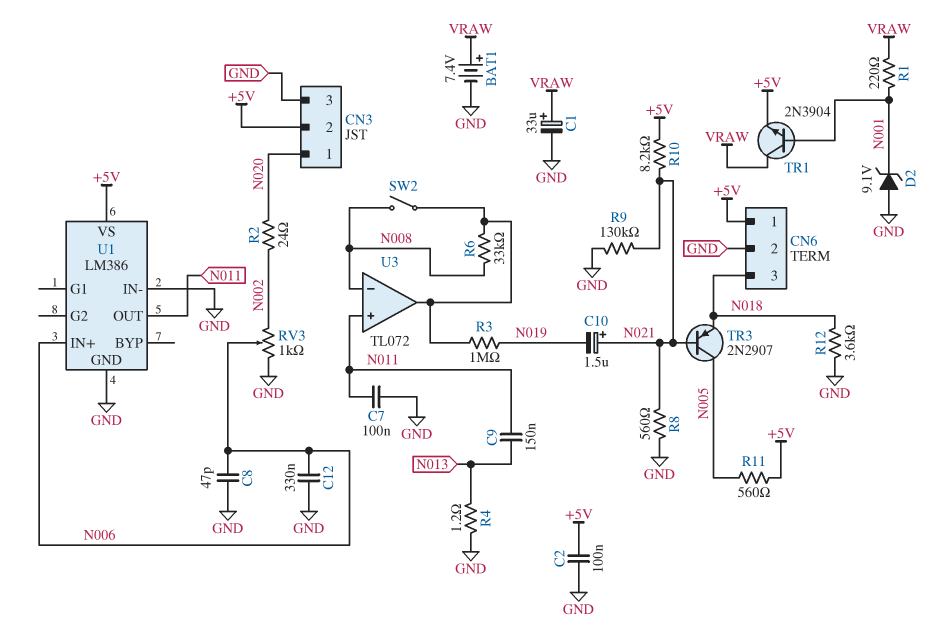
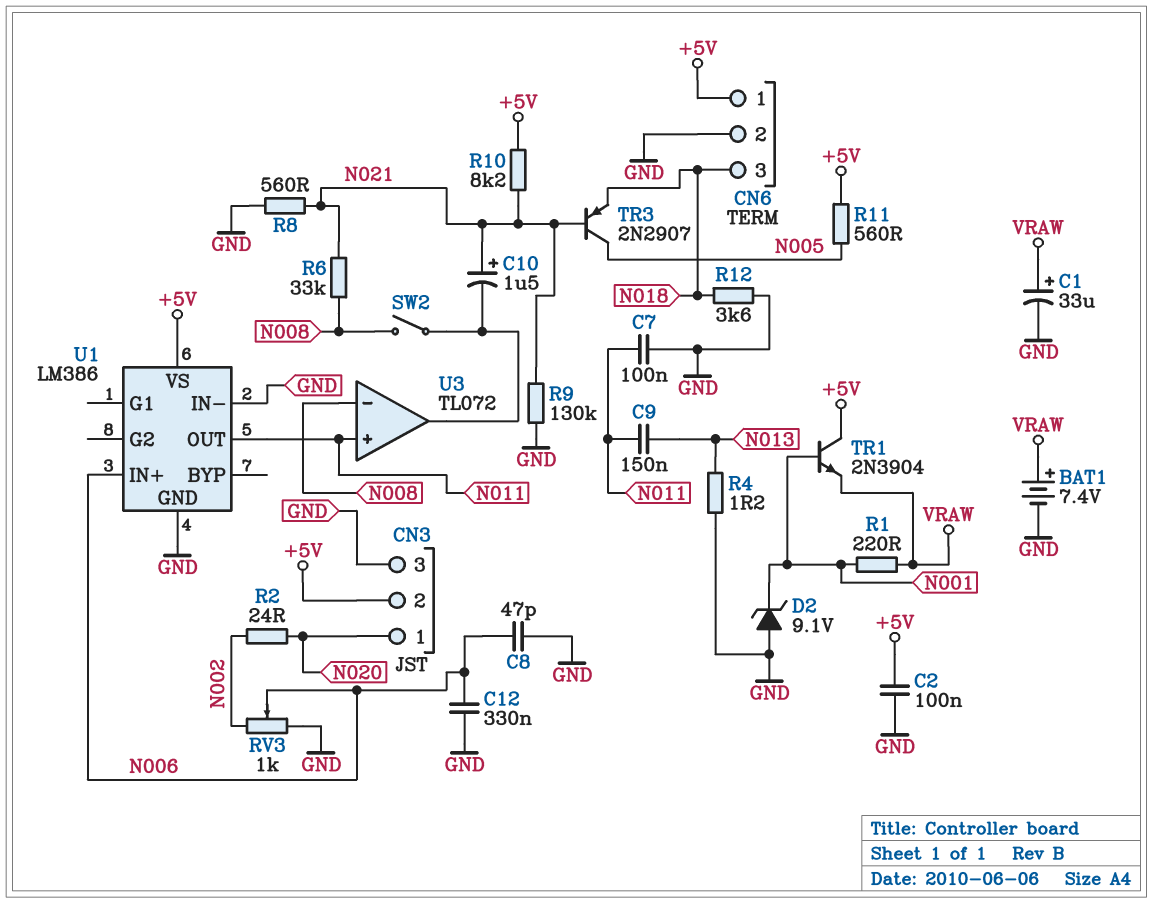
C10: 1.5uF (plus N021, minus N019) -> 1.5uF (plus N021, minus U3/out)
R3: 1M (N019, U3/out) -> none
R6: 33k (N008, U3/out) -> 33k (N008, N021)
TR1: NPN 2N3904 (B N001, C VRAW, E +5V) -> NPN 2N3904 (B N001, C +5V, E VRAW)

